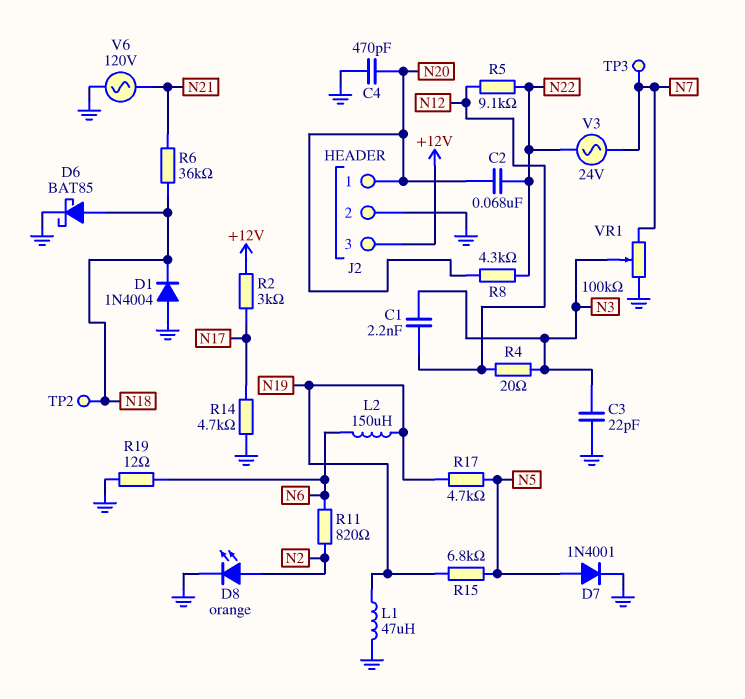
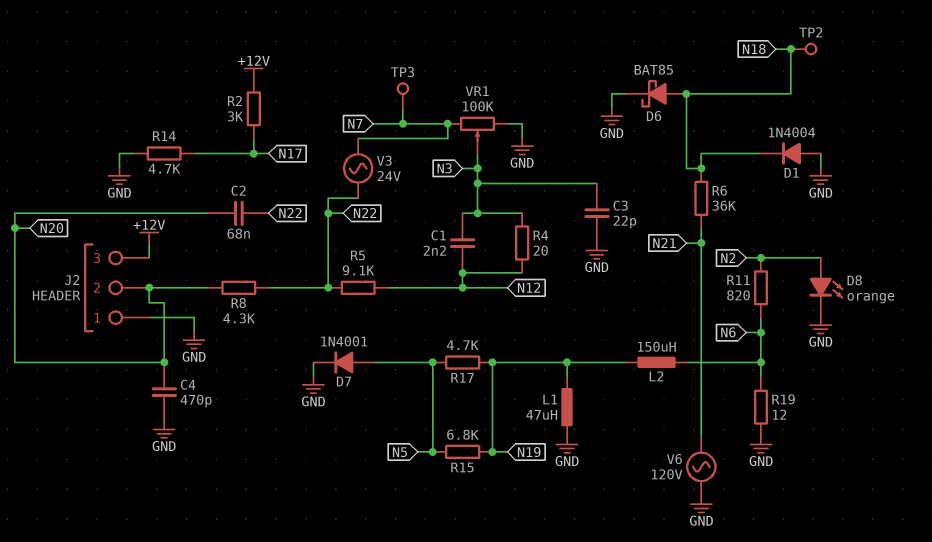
J2 pin 1: N20 -> GND
J2 pin 2: GND -> N20

